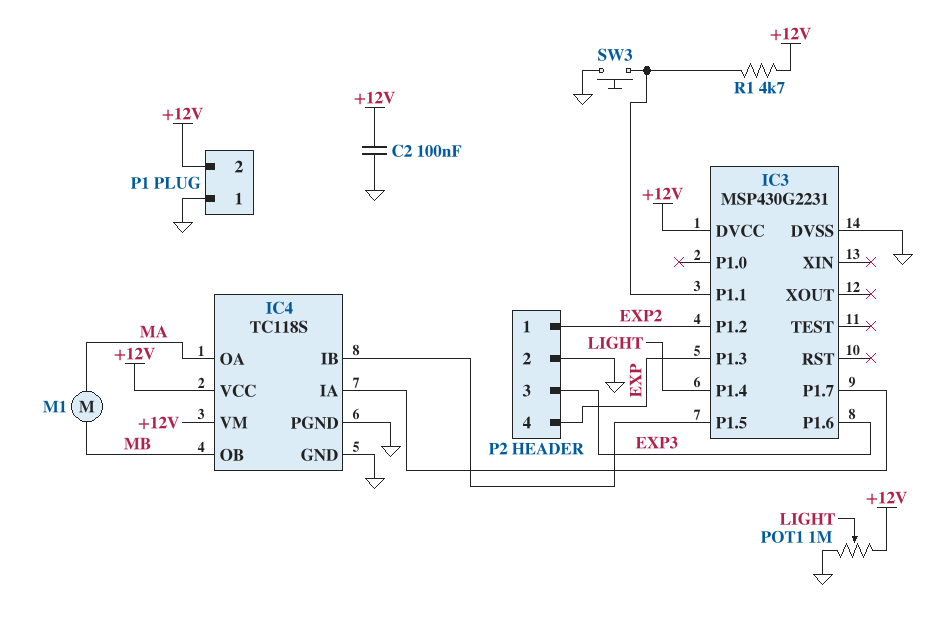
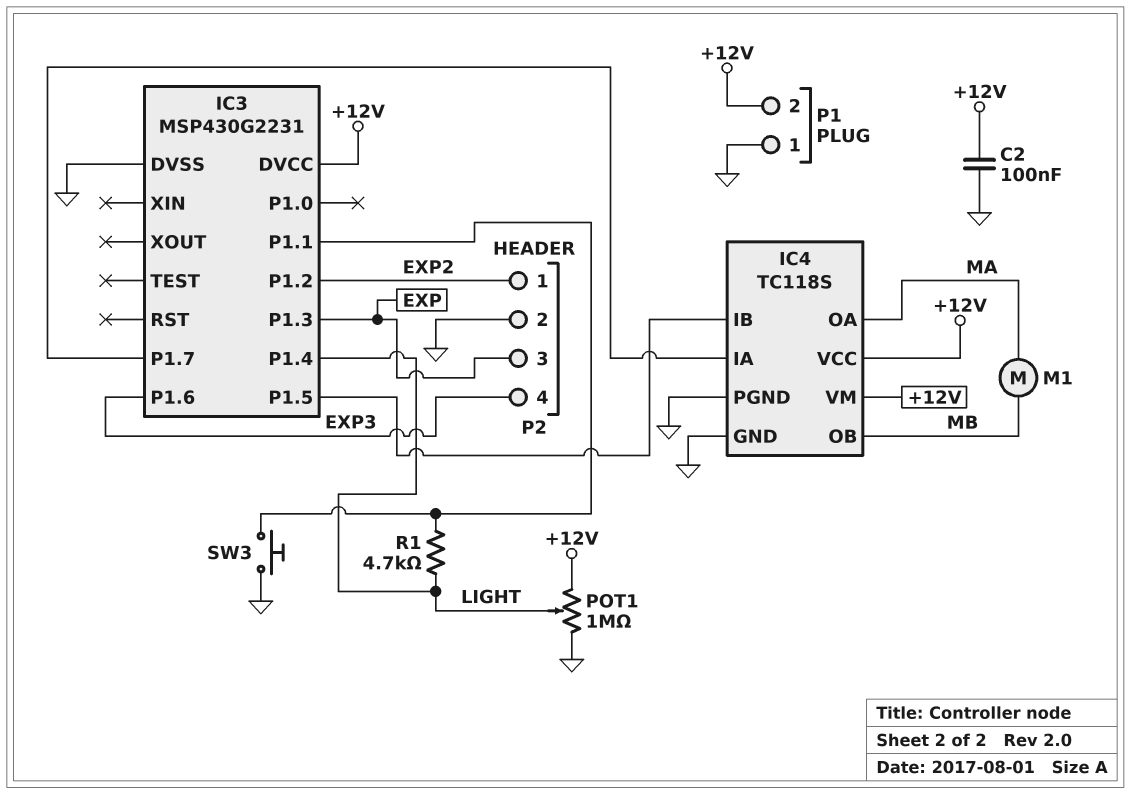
P2 pin 3: EXP3 -> EXP
P2 pin 4: EXP -> EXP3
R1: 4.7k (+12V, IC3/P1.1) -> 4.7k (IC3/P1.1, LIGHT)

